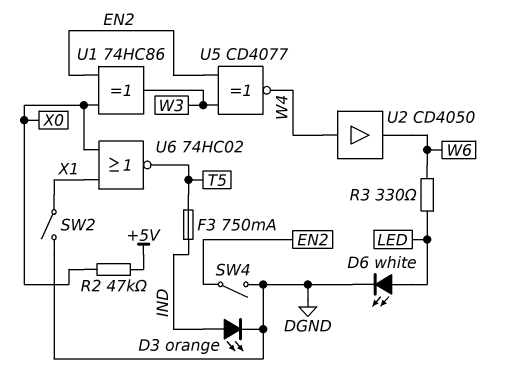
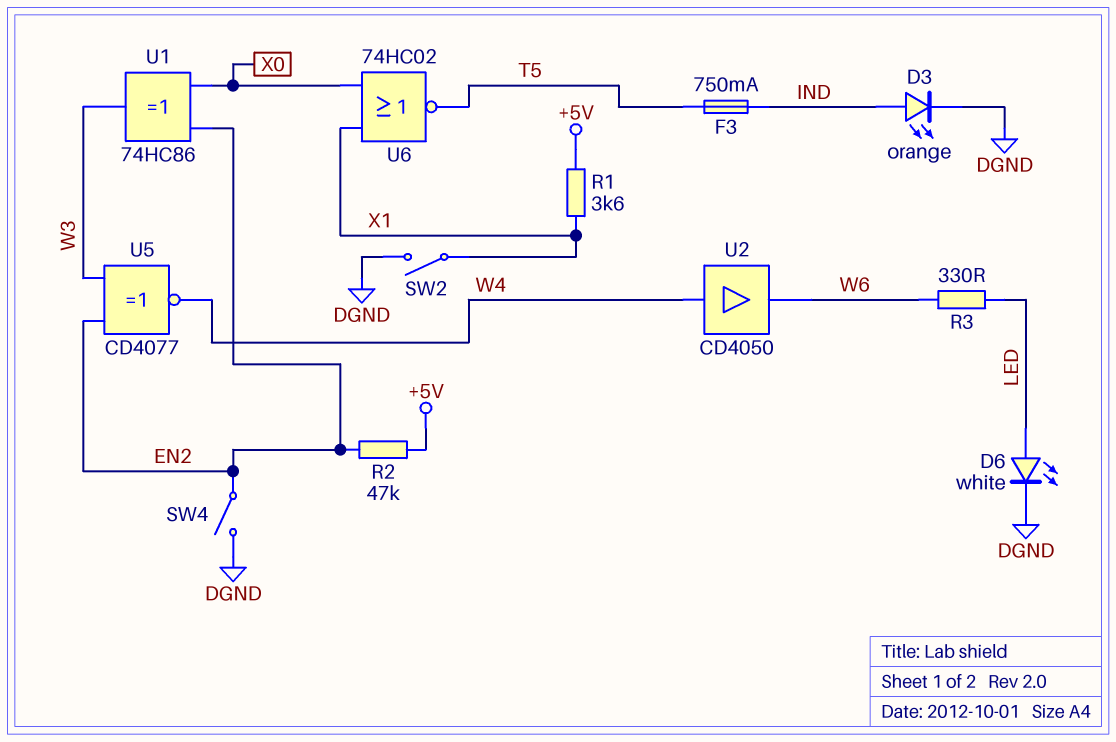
R1: none -> 3.6k (+5V, X1)
R2: 47k (+5V, X0) -> 47k (+5V, EN2)

